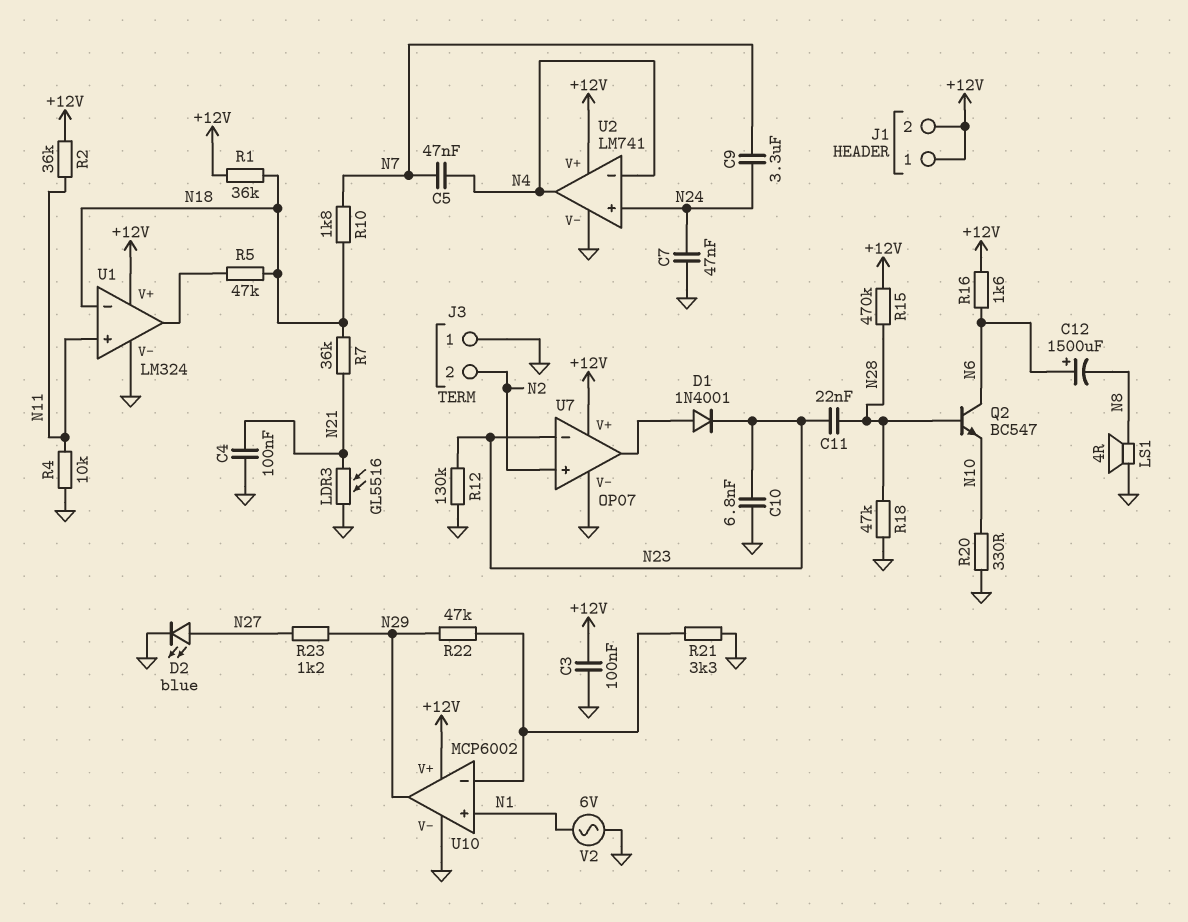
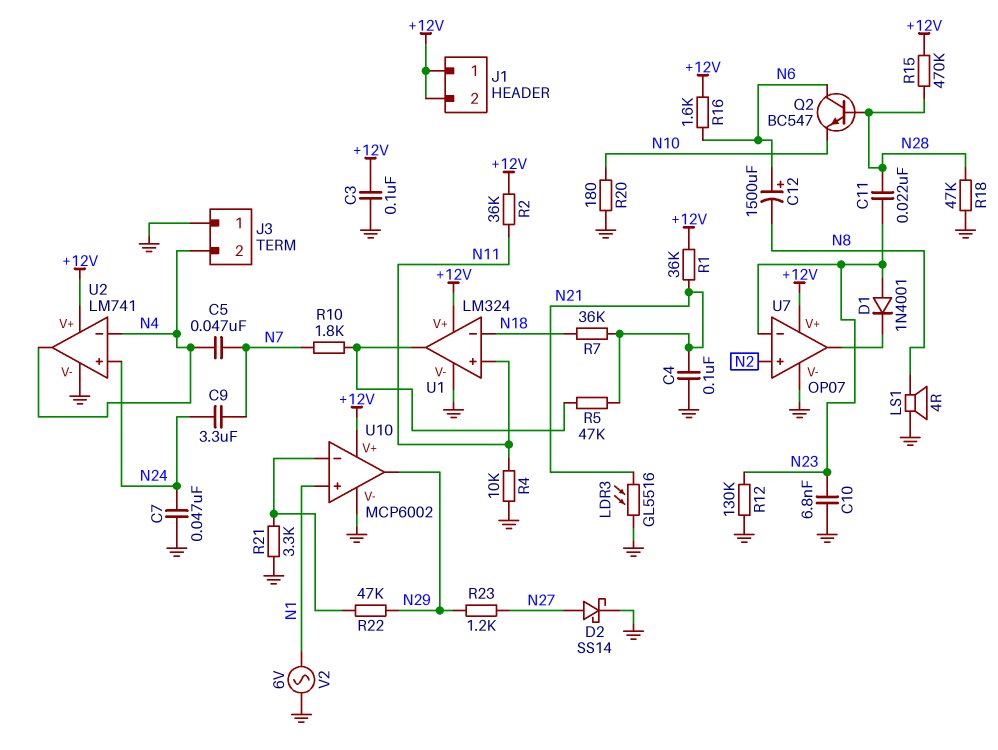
D1: diode 1N4001 (A U7/out, K N23) -> diode 1N4001 (A N23, K U7/out)
D2: LED blue (A N27, K GND) -> schottky SS14 (A N27, K GND)
J3 pin 2: N2 -> N4
R1: 36k (+12V, N18) -> 36k (+12V, N21)
R5: 47k (N18, U1/out) -> 47k (N21, U1/out)
R10: 1.8k (N7, N18) -> 1.8k (N7, U1/out)
R20: 330 (GND, N10) -> 180 (GND, N10)

